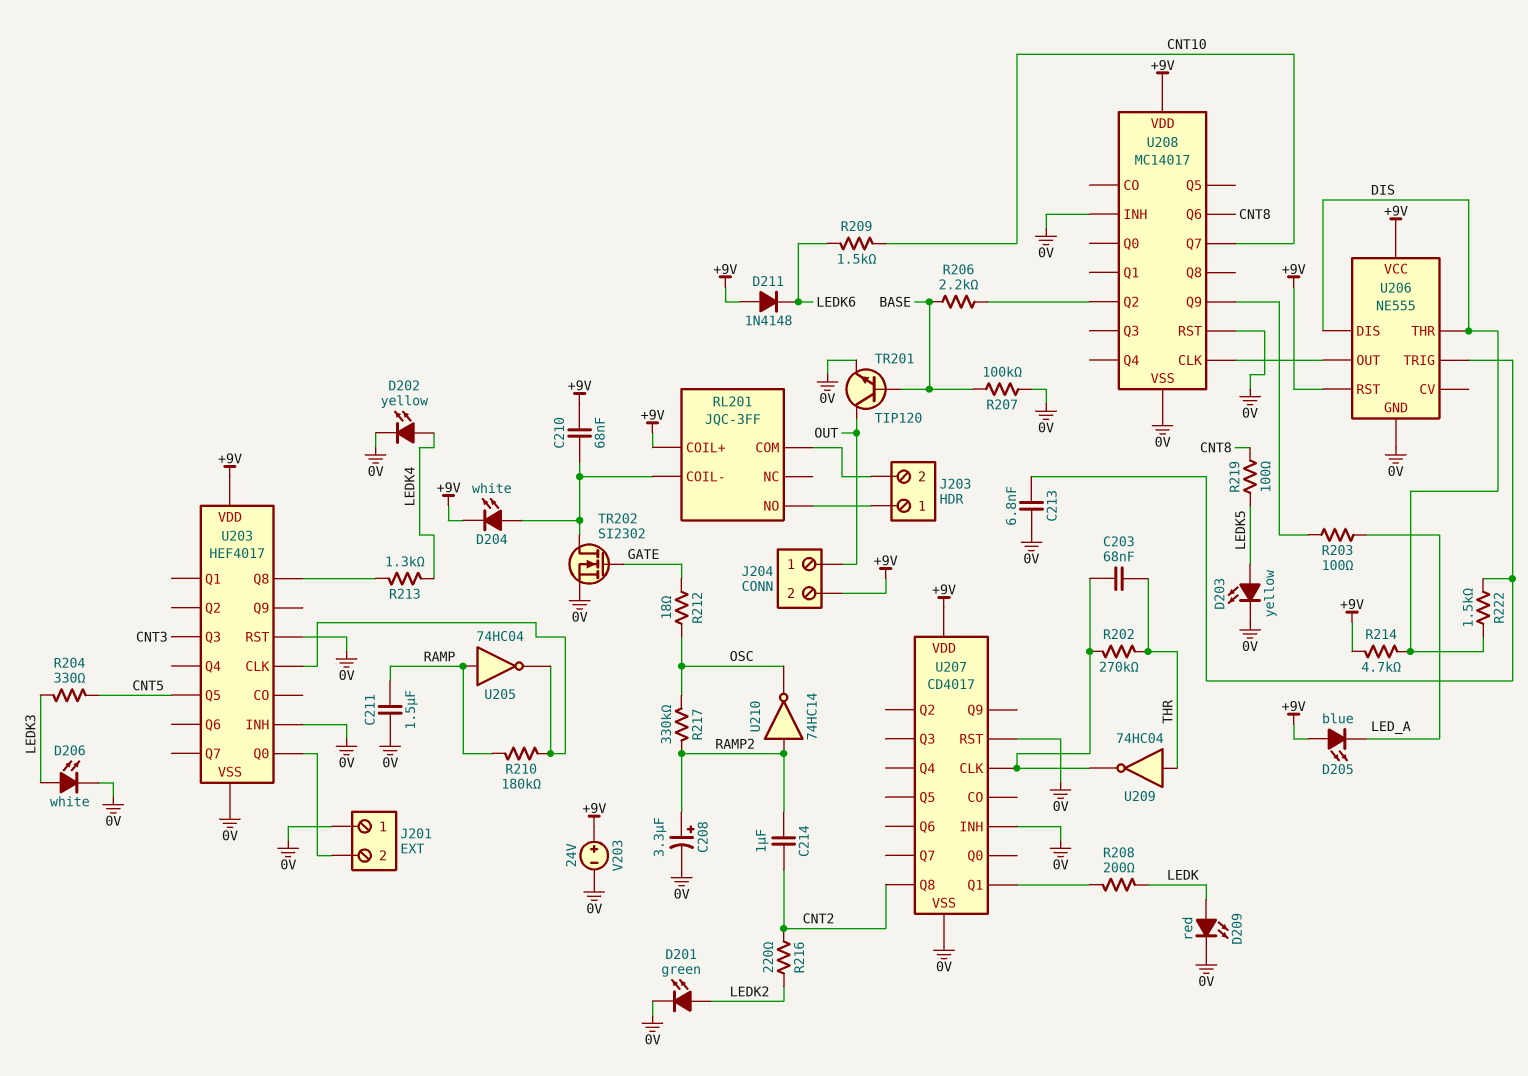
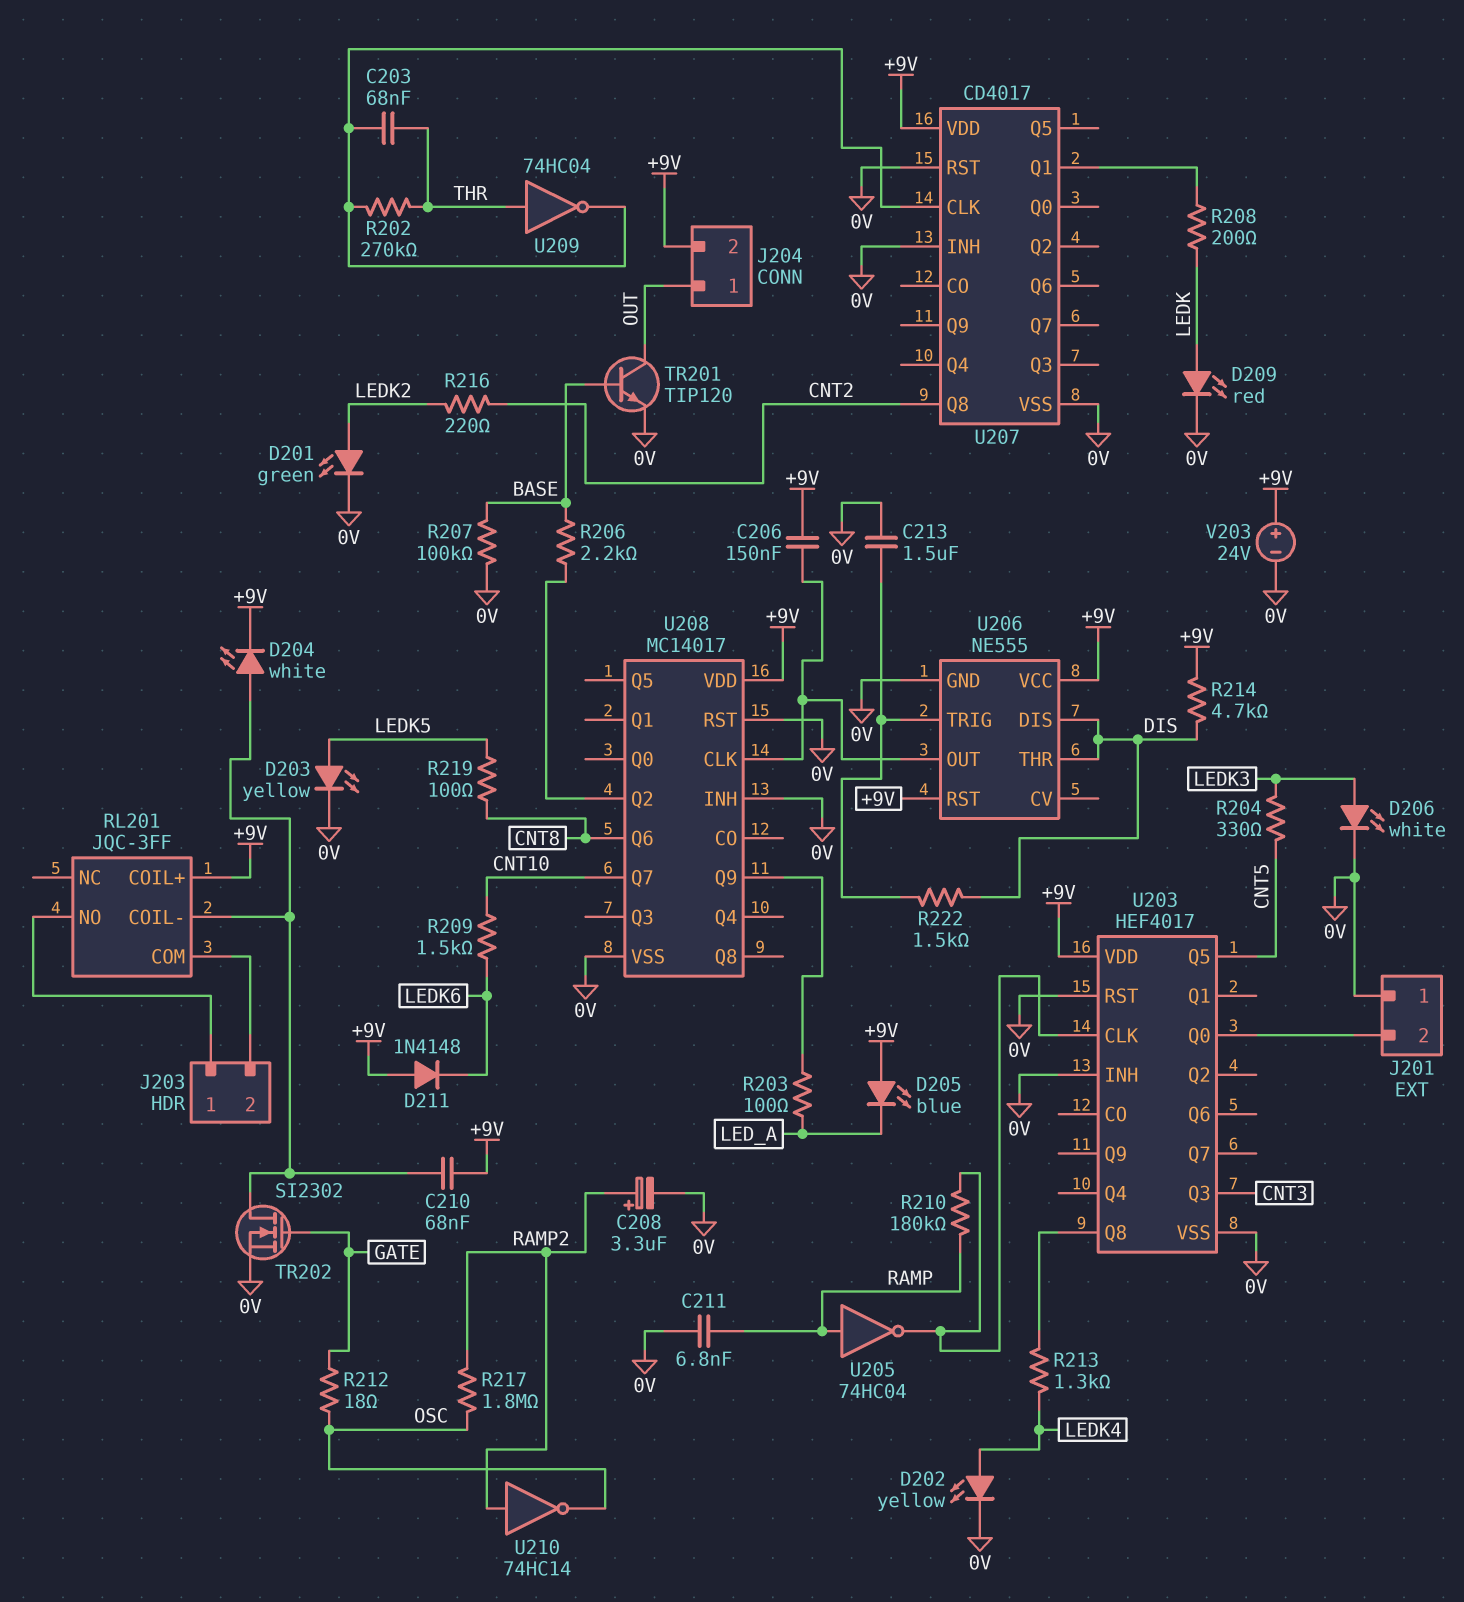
C206: none -> 150nF (+9V, U206/OUT)
C211: 1.5uF (0V, RAMP) -> 6.8nF (0V, RAMP)
C213: 6.8nF (0V, U206/TRIG) -> 1.5uF (0V, U206/TRIG)
C214: 1uF (CNT2, RAMP2) -> none
R217: 330k (OSC, RAMP2) -> 1.8M (OSC, RAMP2)

